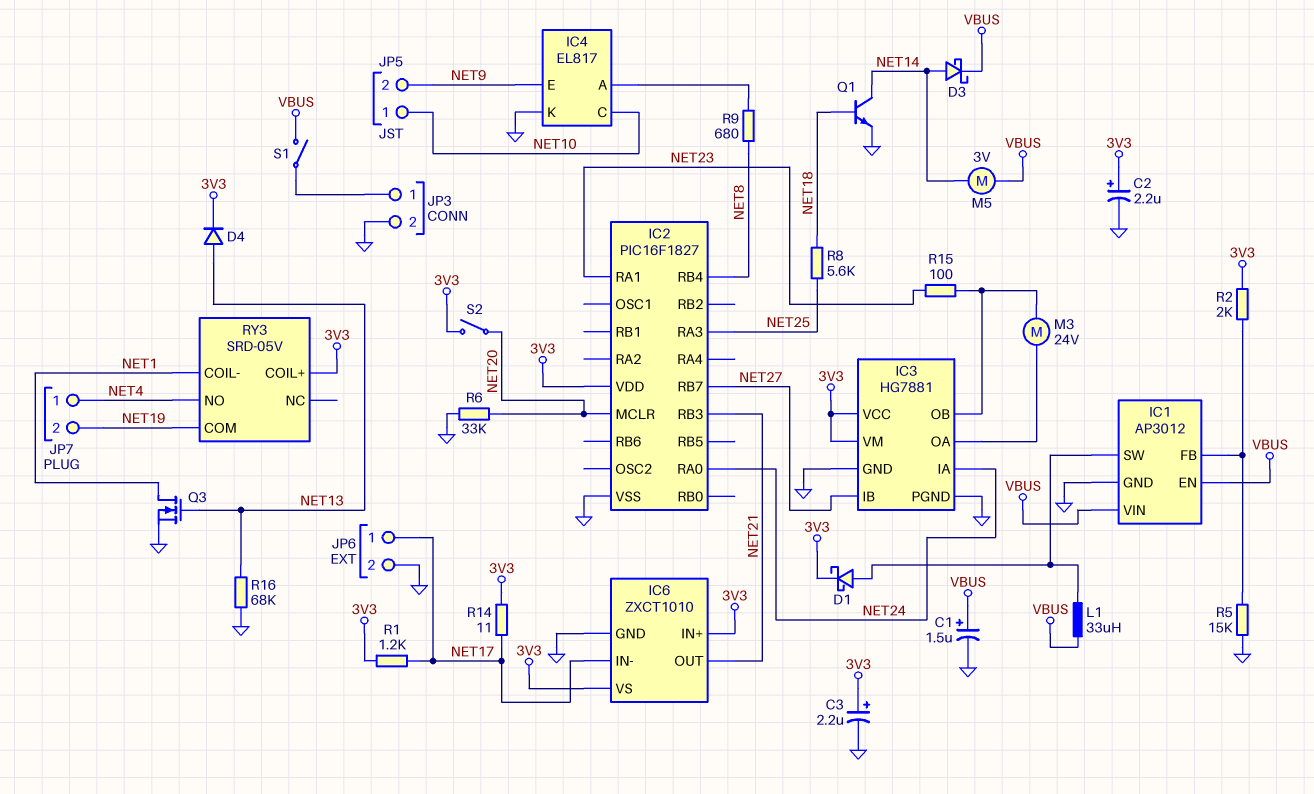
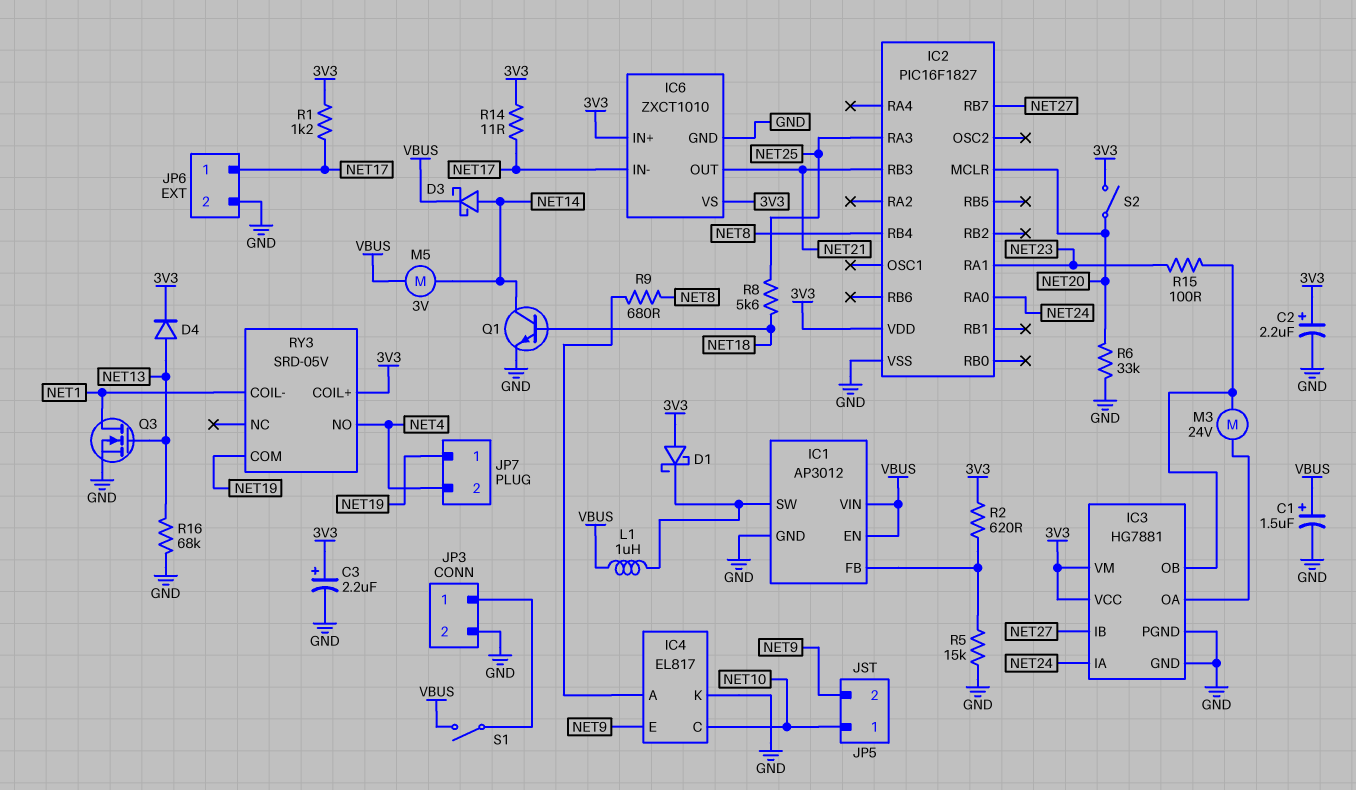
D1: schottky (A IC1/SW, K 3V3) -> schottky (A 3V3, K IC1/SW)
JP7 pin 1: NET4 -> NET19
JP7 pin 2: NET19 -> NET4
L1: 33uH (IC1/SW, VBUS) -> 1uH (IC1/SW, VBUS)
R2: 2k (3V3, IC1/FB) -> 620 (3V3, IC1/FB)

